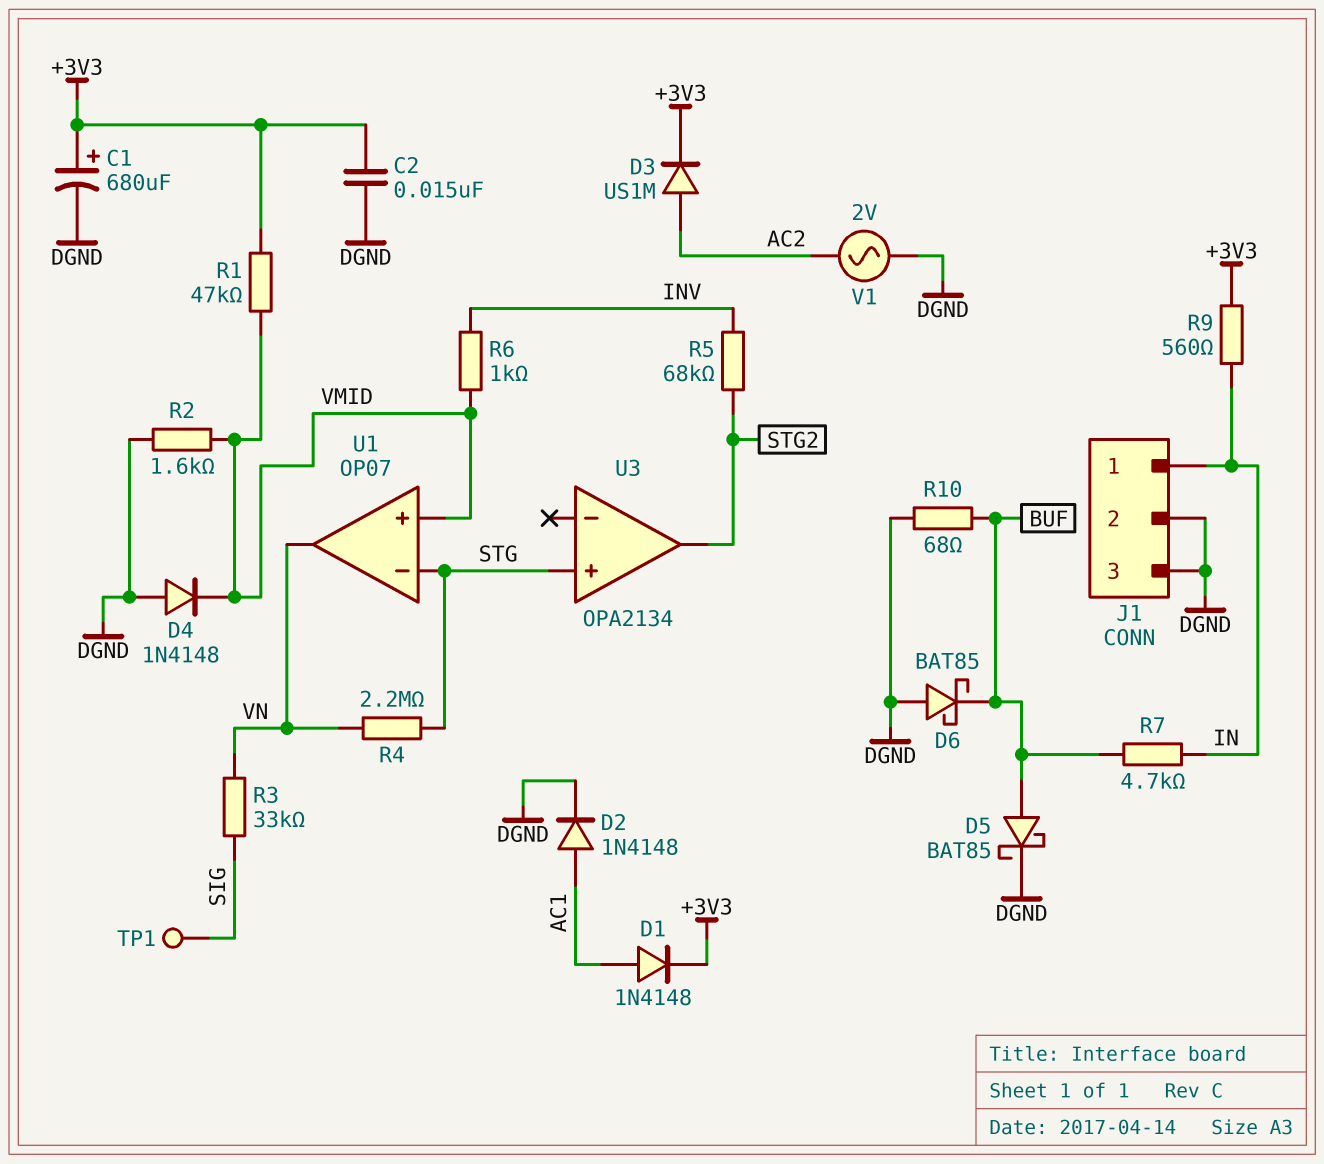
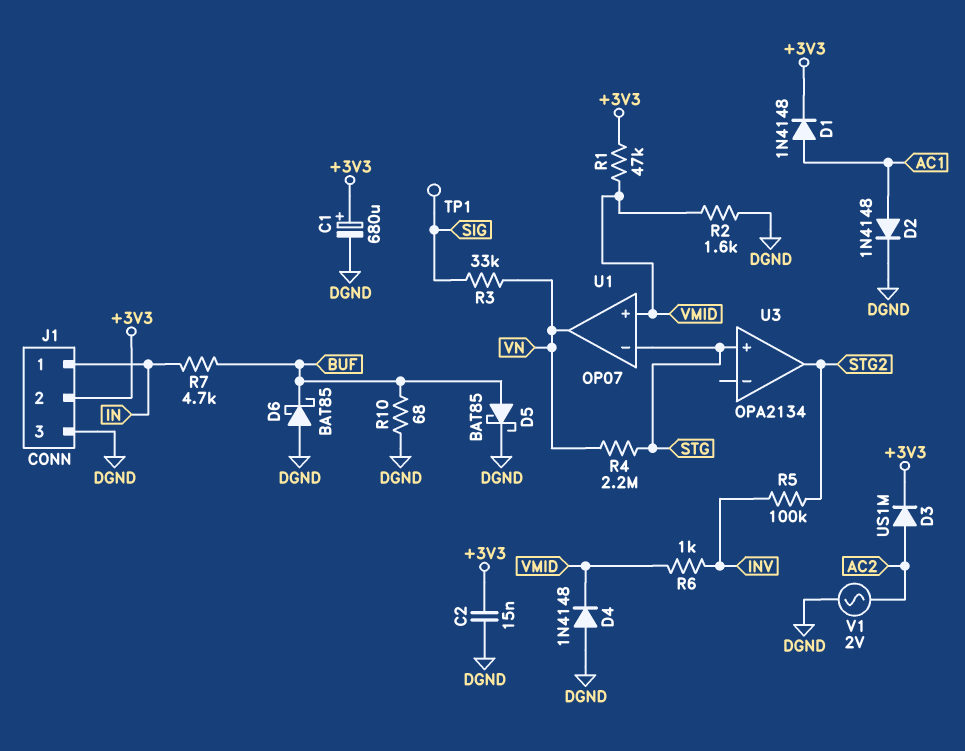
J1 pin 2: DGND -> +3V3
R5: 68k (INV, STG2) -> 100k (INV, STG2)
R9: 560 (+3V3, IN) -> none

